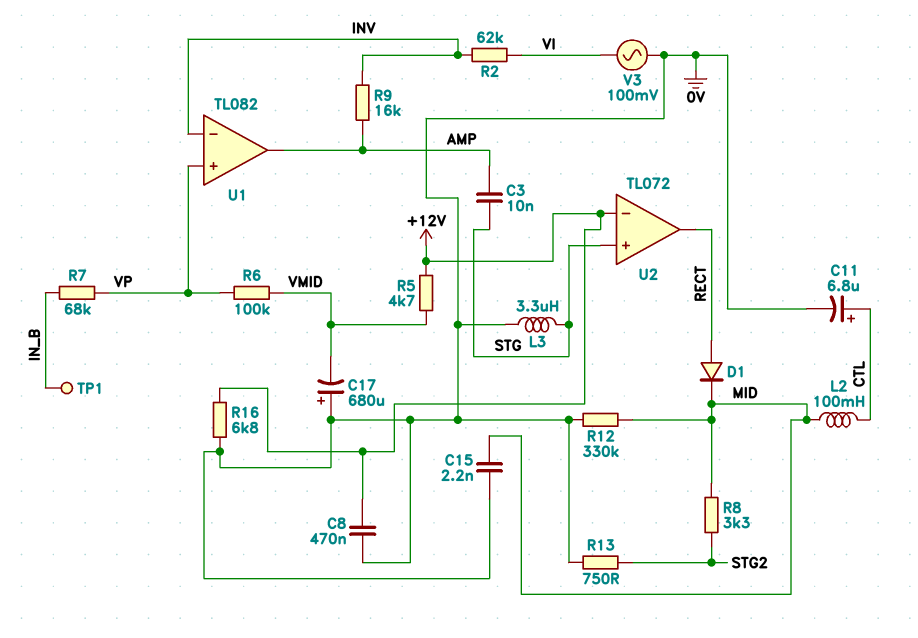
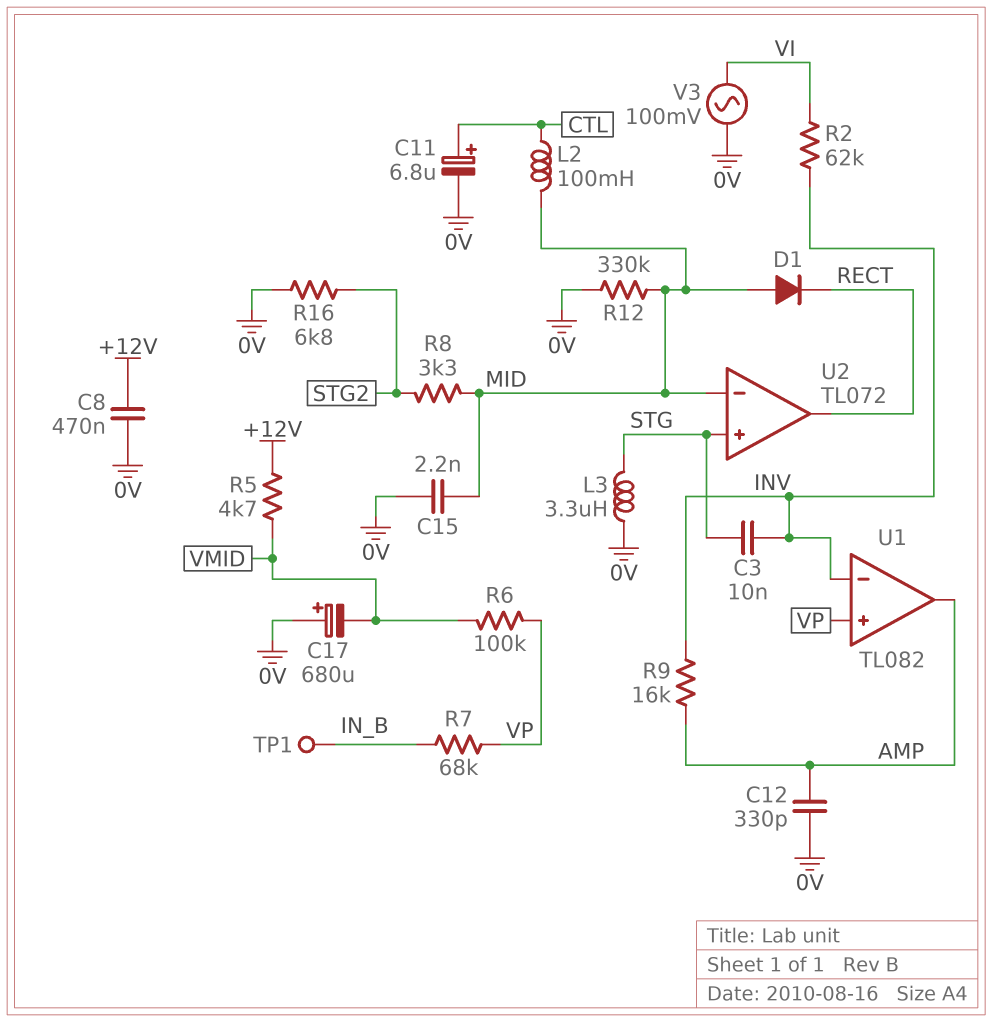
C3: 10nF (AMP, STG) -> 10nF (INV, STG)
C12: none -> 330pF (0V, AMP)
D1: diode (A RECT, K MID) -> diode (A MID, K RECT)
R13: 750 (0V, STG2) -> none
R16: 6.8k (+12V, 0V) -> 6.8k (0V, STG2)
U2 pin in-: +12V -> MID

